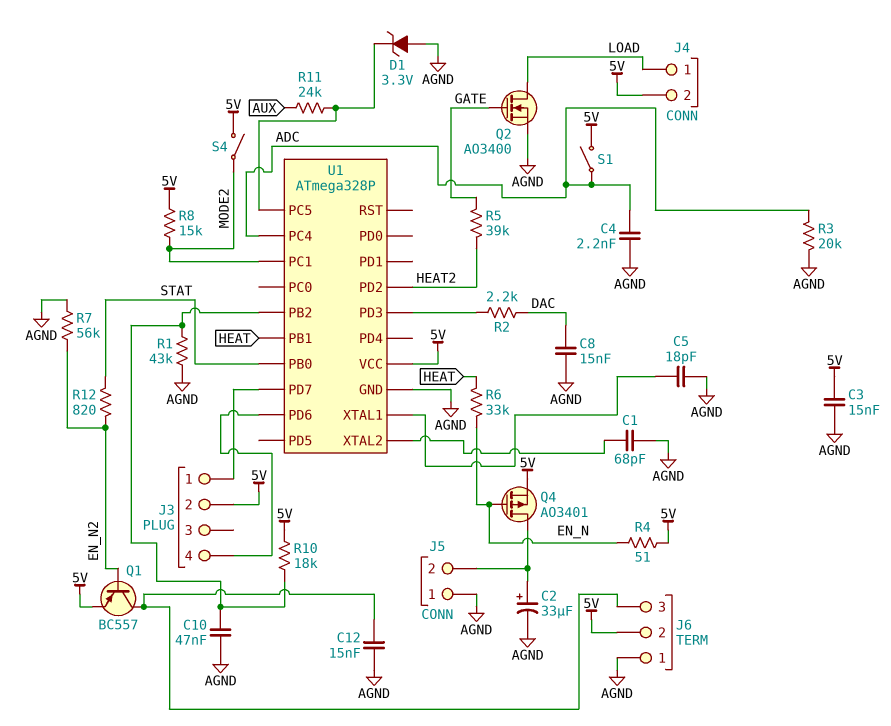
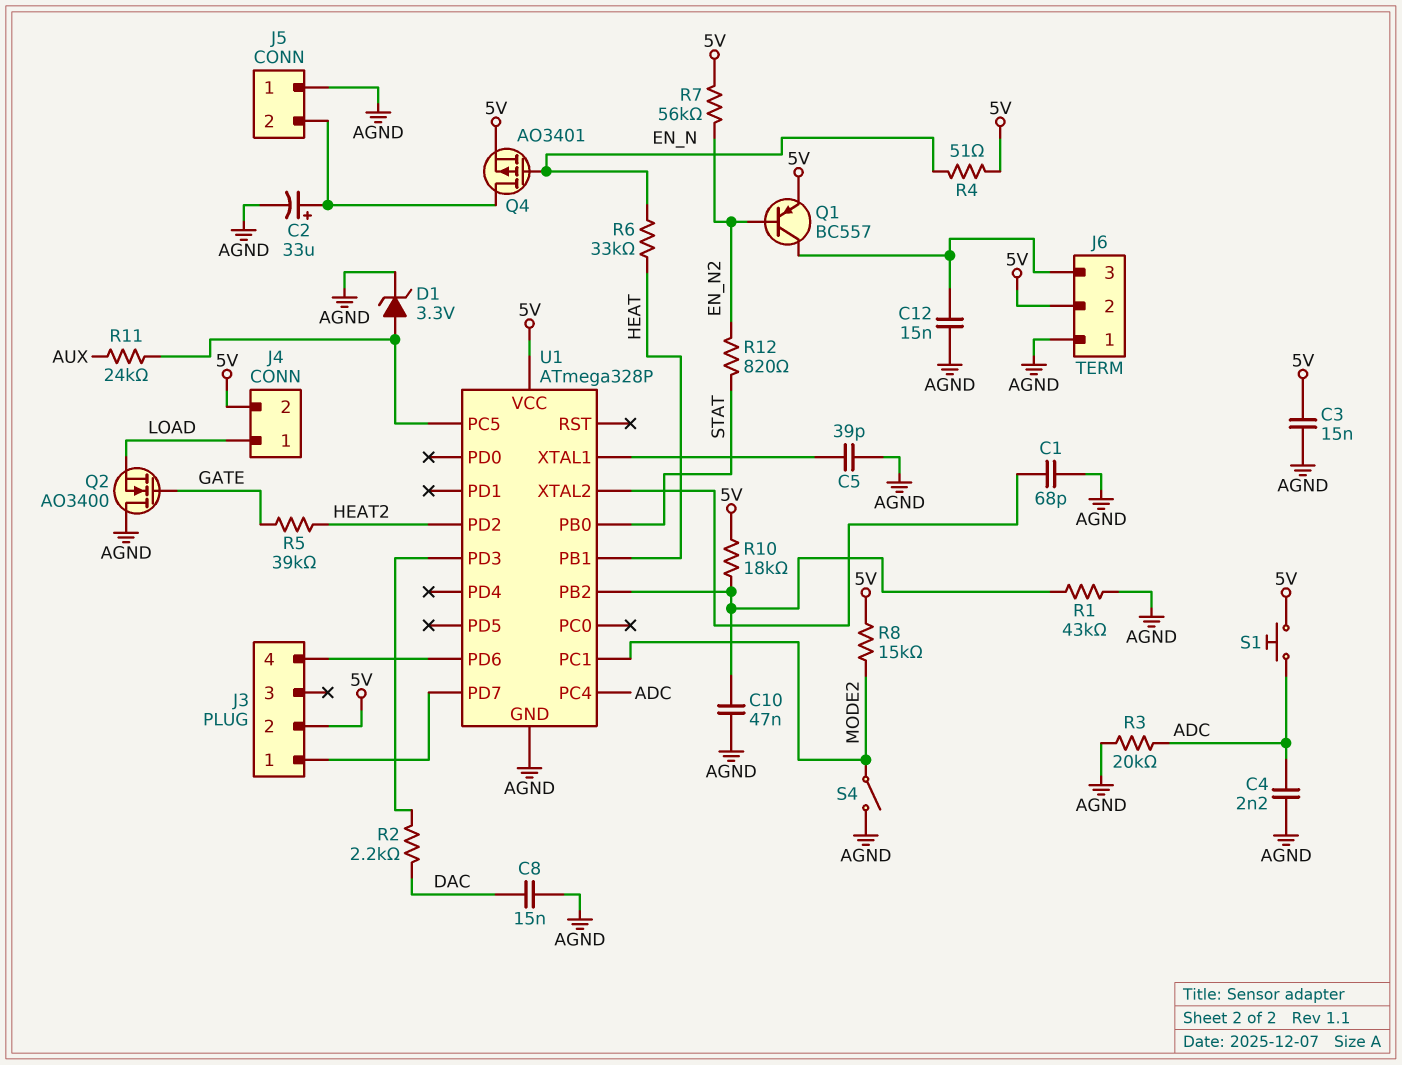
C5: 18pF (AGND, U1/XTAL1) -> 39pF (AGND, U1/XTAL1)
D1: zener 3.3V (A AGND, K U1/PC5) -> zener 3.3V (A U1/PC5, K AGND)
Q2: NMOS AO3400 (G GATE, D LOAD, S AGND) -> NMOS AO3400 (G GATE, D AGND, S LOAD)
R7: 56k (AGND, EN_N2) -> 56k (5V, EN_N2)
S1: switch (5V, ADC) -> button (5V, ADC)
S4: switch (5V, MODE2) -> switch (AGND, MODE2)

